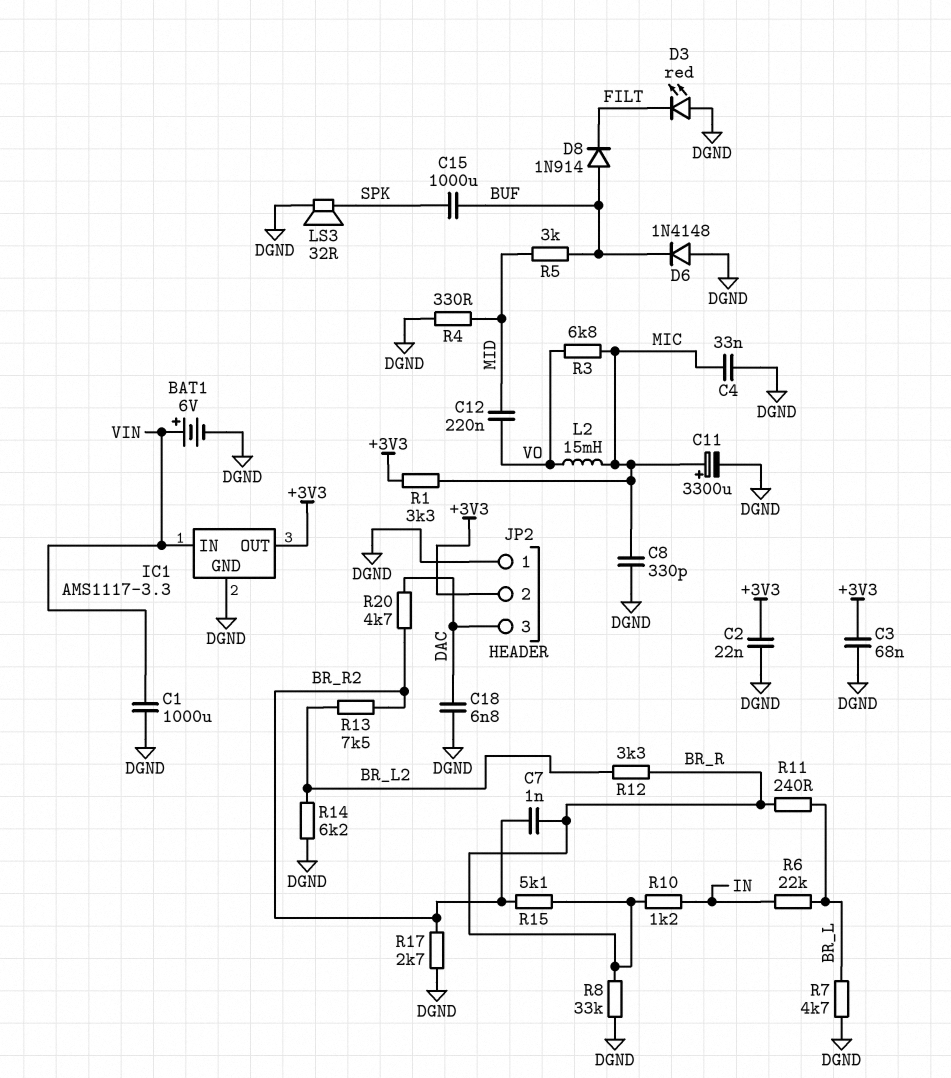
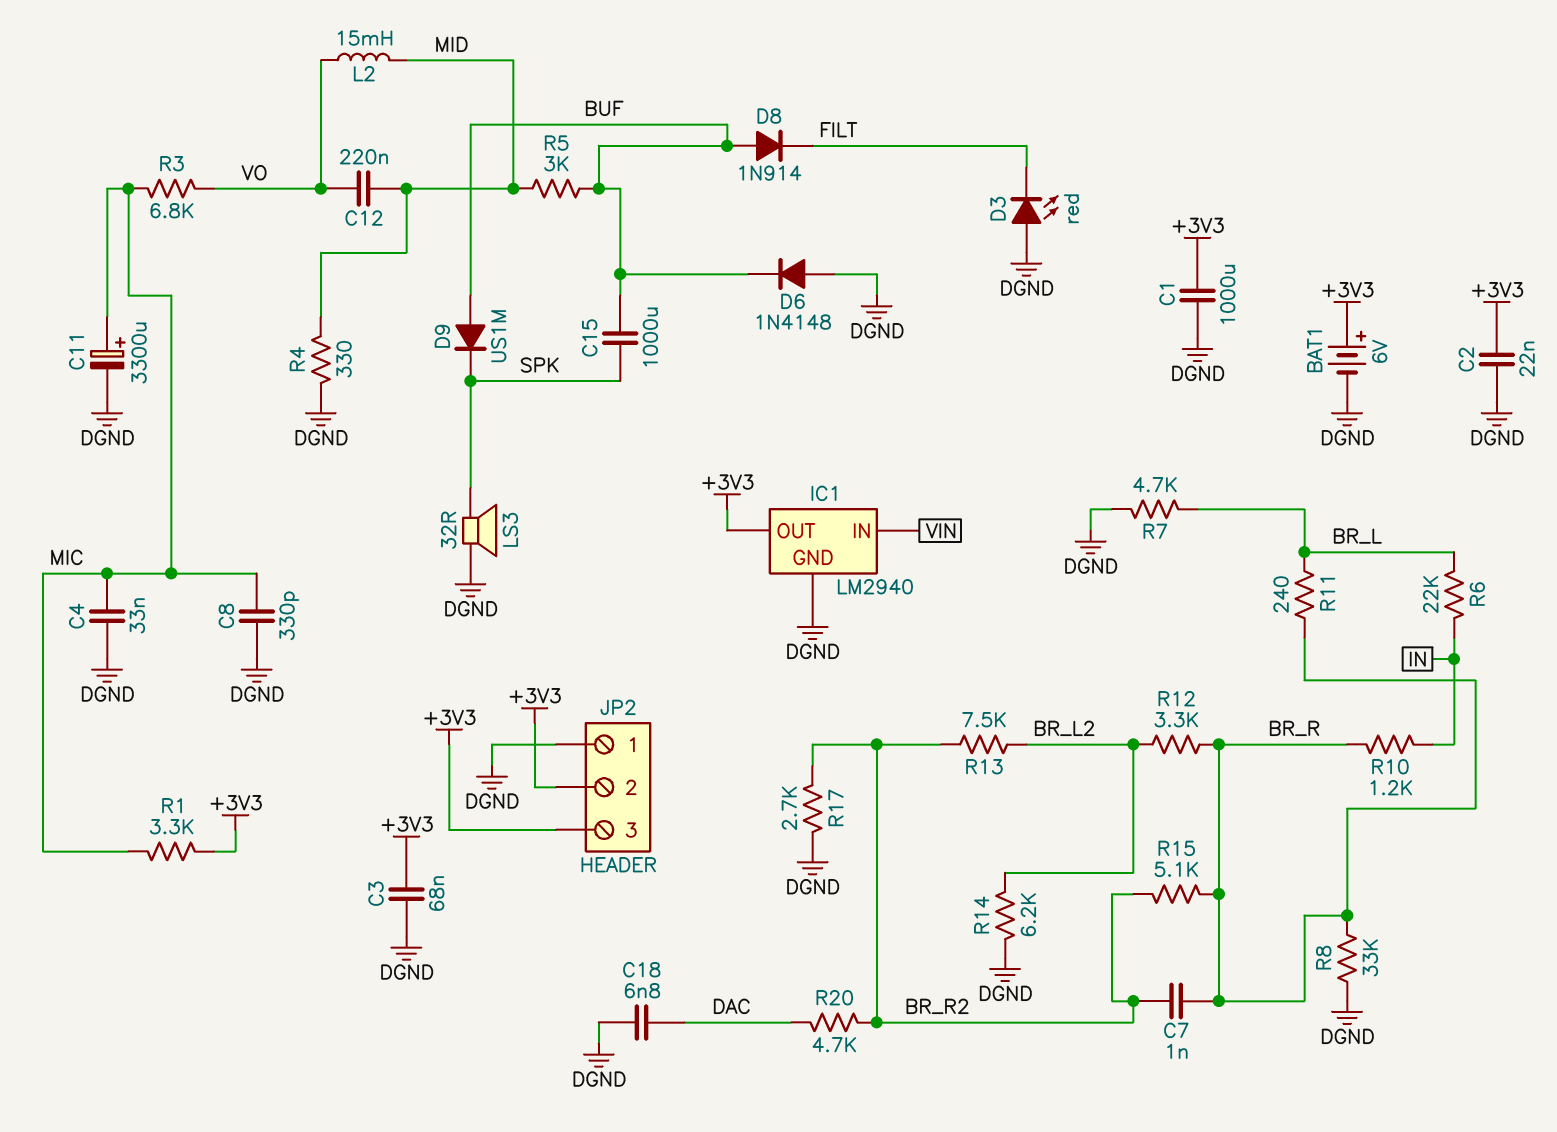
BAT1: 6V (plus VIN, minus DGND) -> 6V (plus +3V3, minus DGND)
C1: 1000uF (DGND, VIN) -> 1000uF (+3V3, DGND)
D9: none -> diode US1M (A BUF, K SPK)
IC1: AMS1117-3.3 -> LM2940
JP2 pin 3: DAC -> +3V3
L2: 15mH (MIC, VO) -> 15mH (MID, VO)

